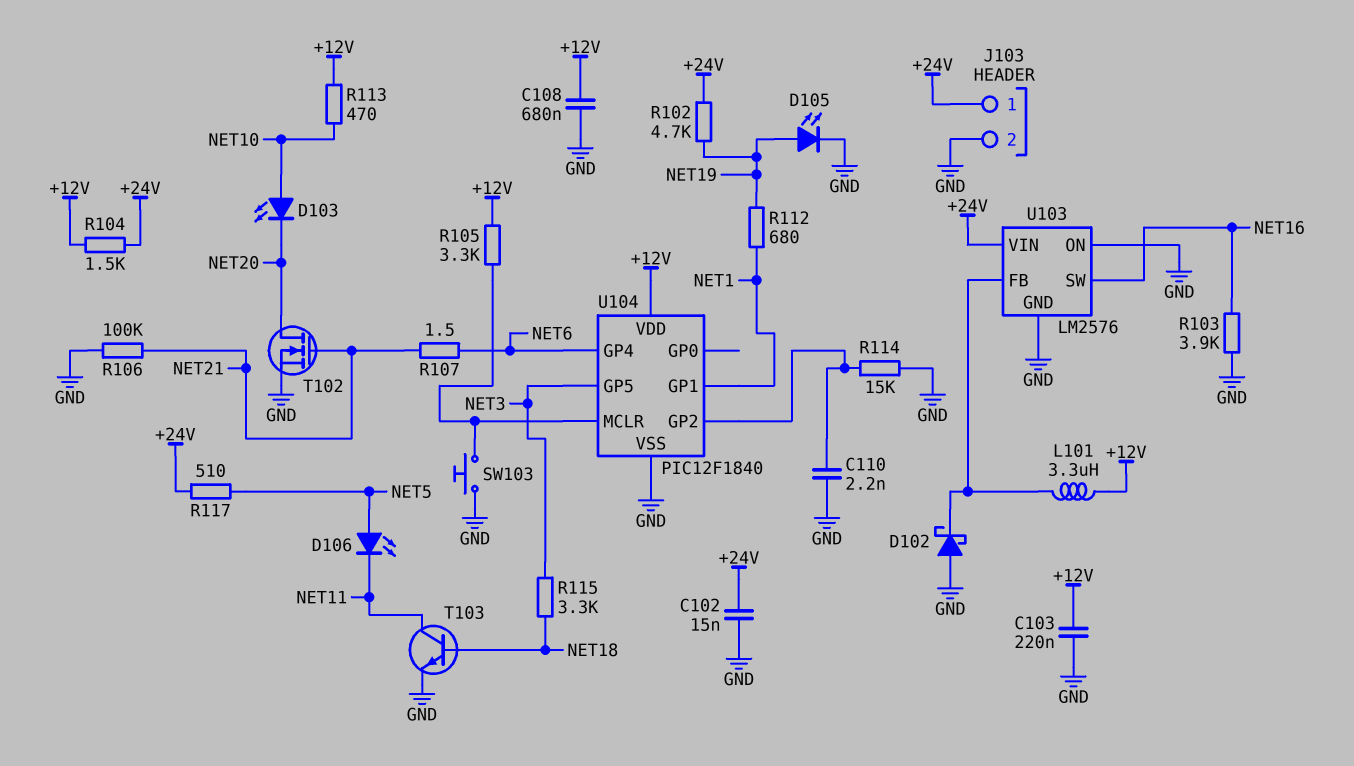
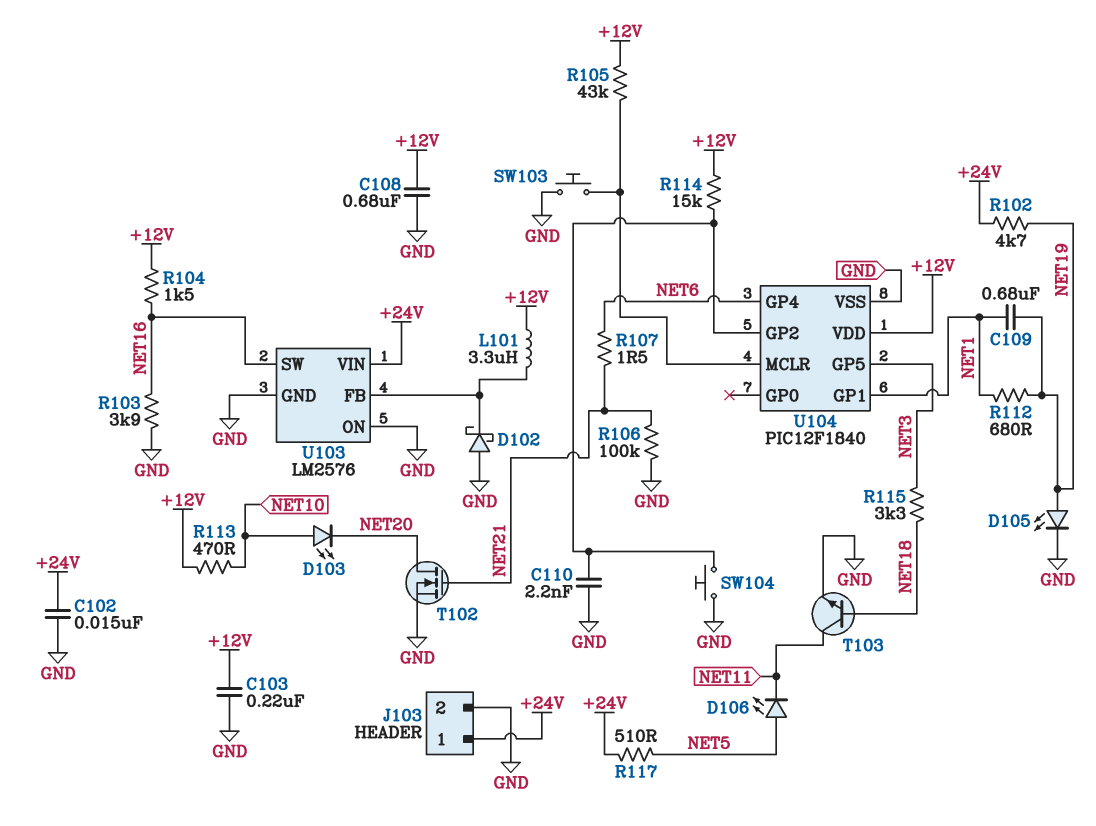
C109: none -> 680nF (NET1, NET19)
R104: 1.5k (+12V, +24V) -> 1.5k (+12V, NET16)
R105: 3.3k (+12V, U104/MCLR) -> 43k (+12V, U104/MCLR)
R114: 15k (GND, U104/GP2) -> 15k (+12V, U104/GP2)
SW104: none -> button (GND, U104/GP2)

